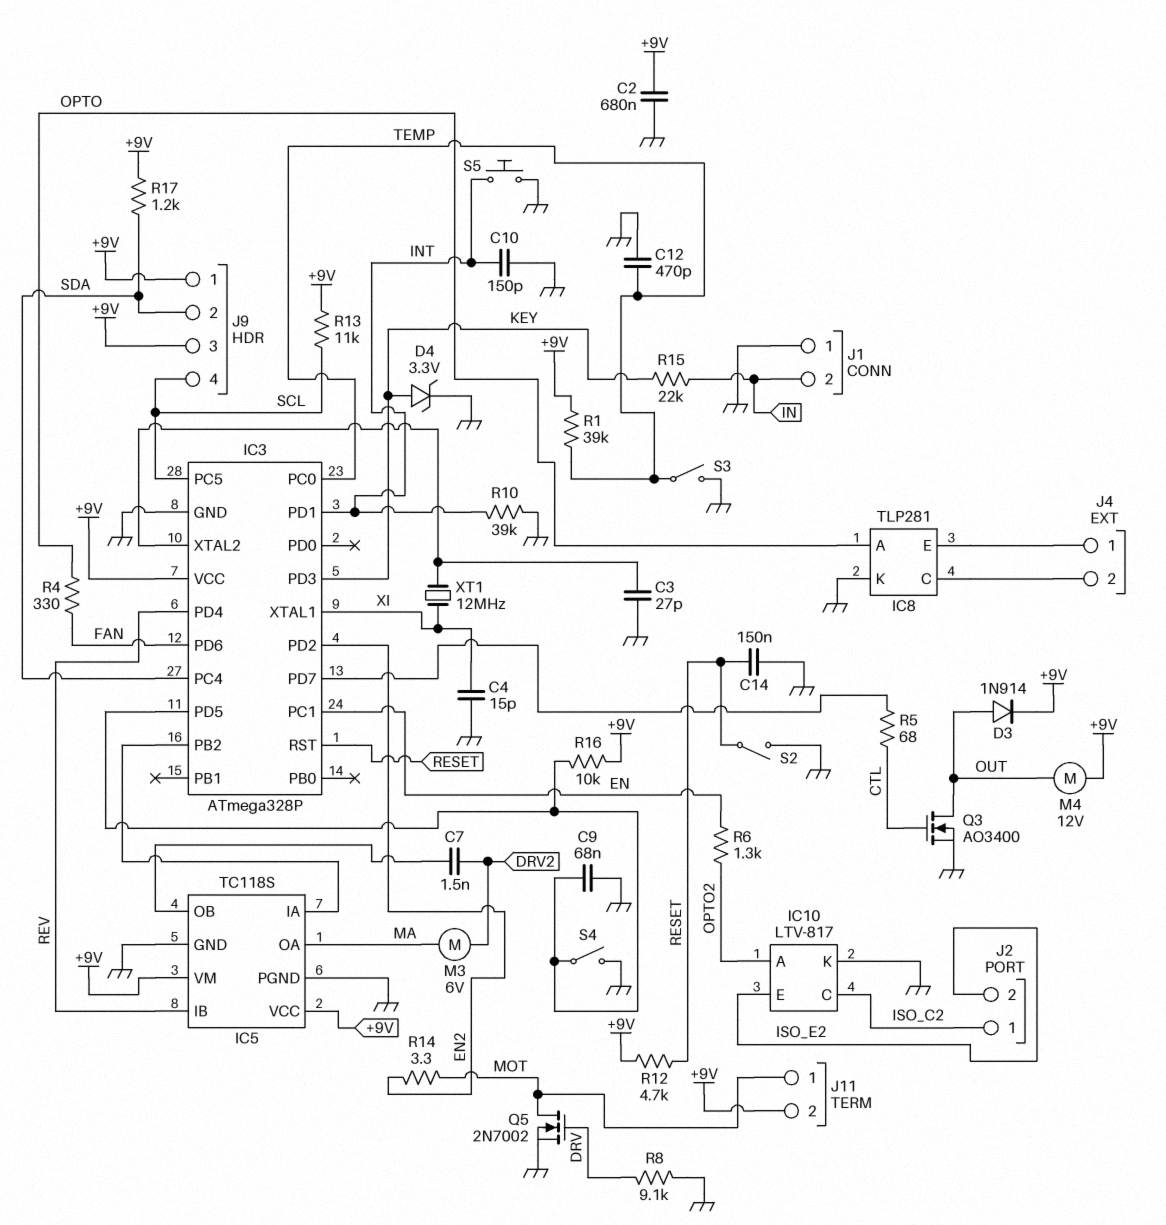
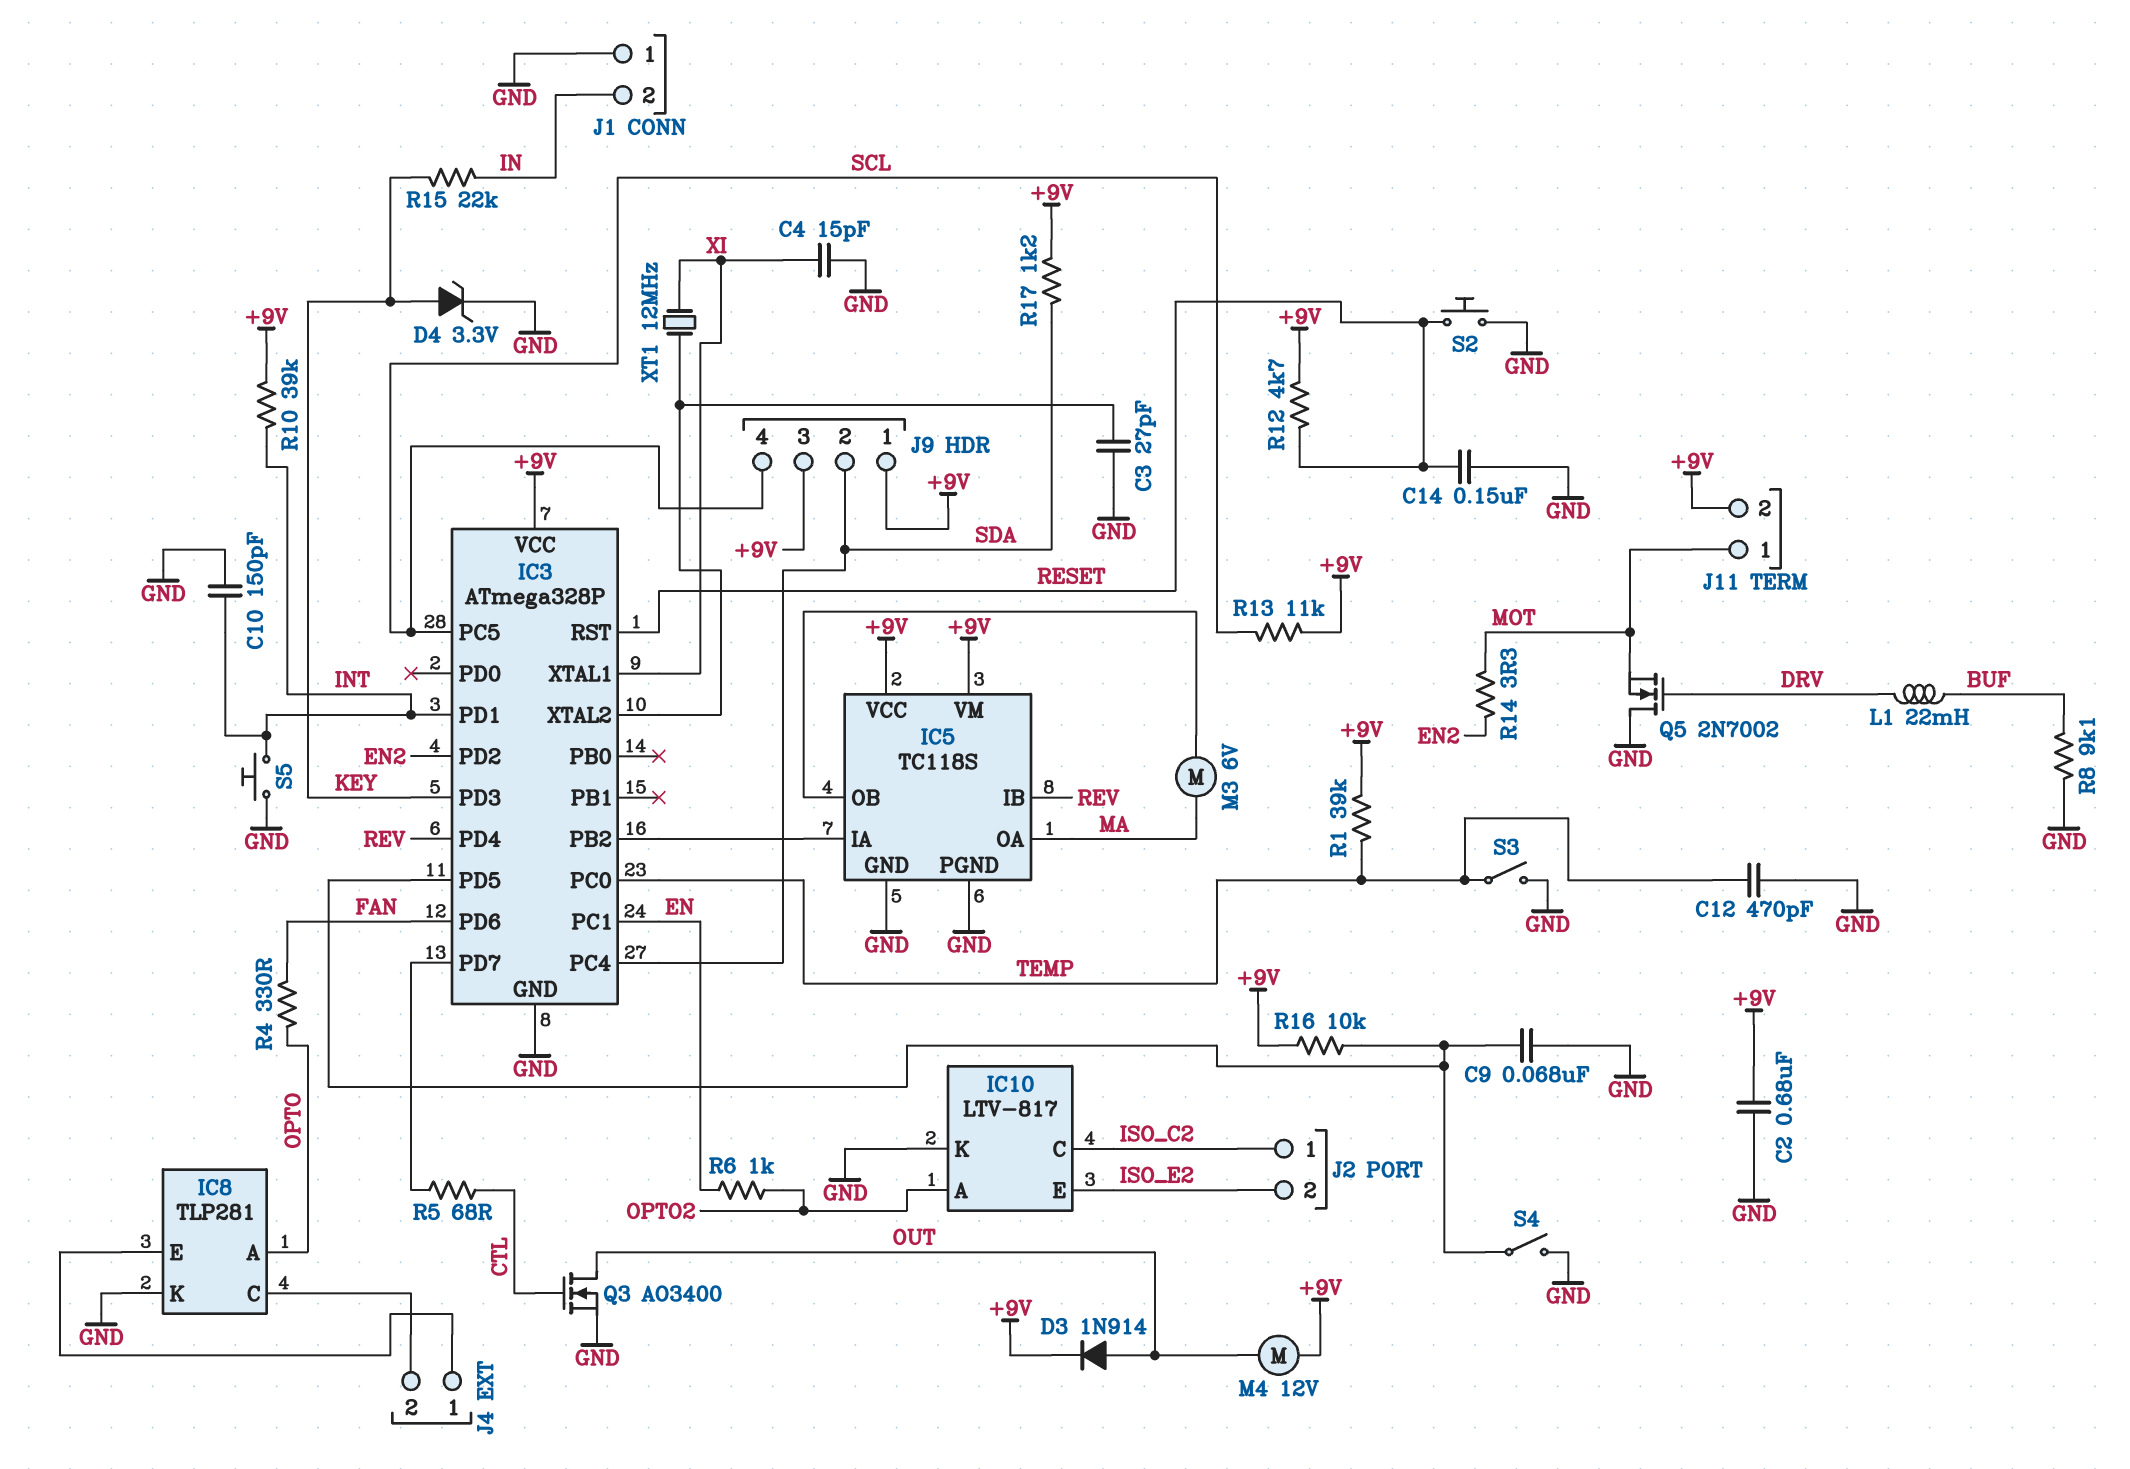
C7: 1.5nF (DRV2, IC5/OB) -> none
L1: none -> 22mH (BUF, DRV)
M3: motor 6V (DRV2, MA) -> motor 6V (IC5/OB, MA)
Q5: NMOS 2N7002 (G DRV, D MOT, S GND) -> NMOS 2N7002 (G DRV, D GND, S MOT)
R6: 1.3k (EN, OPTO2) -> 1k (EN, OPTO2)
R8: 9.1k (DRV, GND) -> 9.1k (BUF, GND)
R10: 39k (GND, INT) -> 39k (+9V, INT)
S2: switch (GND, RESET) -> button (GND, RESET)

